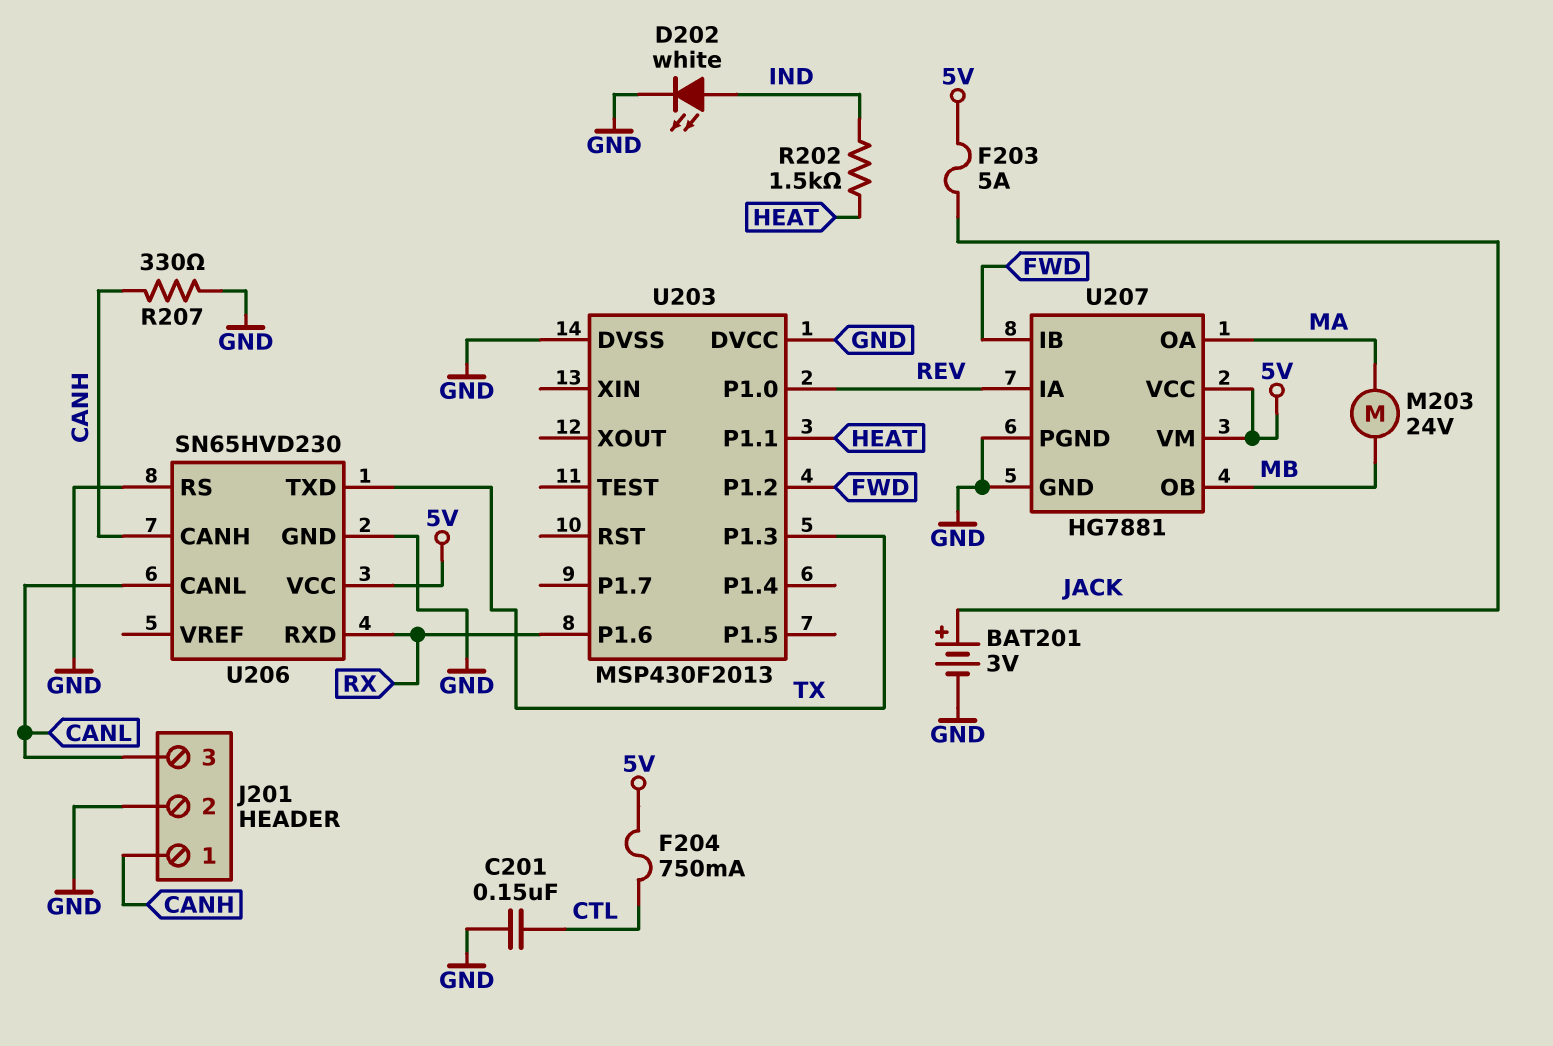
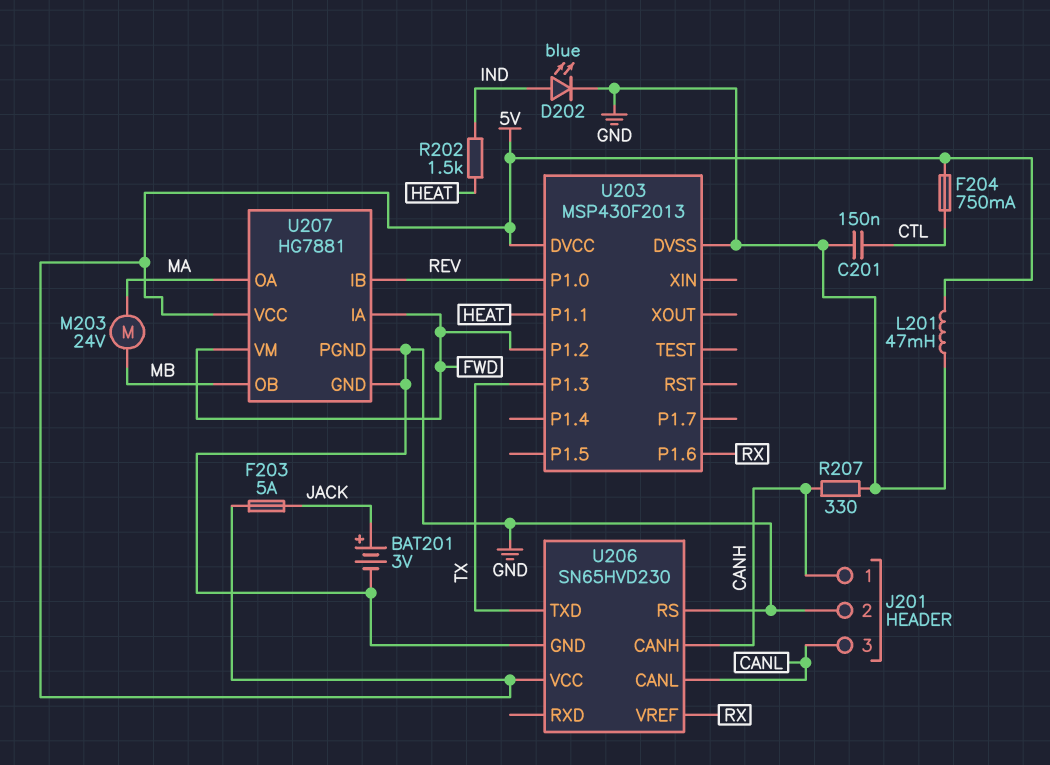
D202: LED white (A IND, K GND) -> LED blue (A IND, K GND)
L201: none -> 47mH (5V, GND)
U203 pin DVCC: GND -> 5V
U206 pin RXD: RX -> none
U206 pin VREF: none -> RX
U207 pin IA: REV -> FWD
U207 pin IB: FWD -> REV
U207 pin VM: 5V -> FWD

